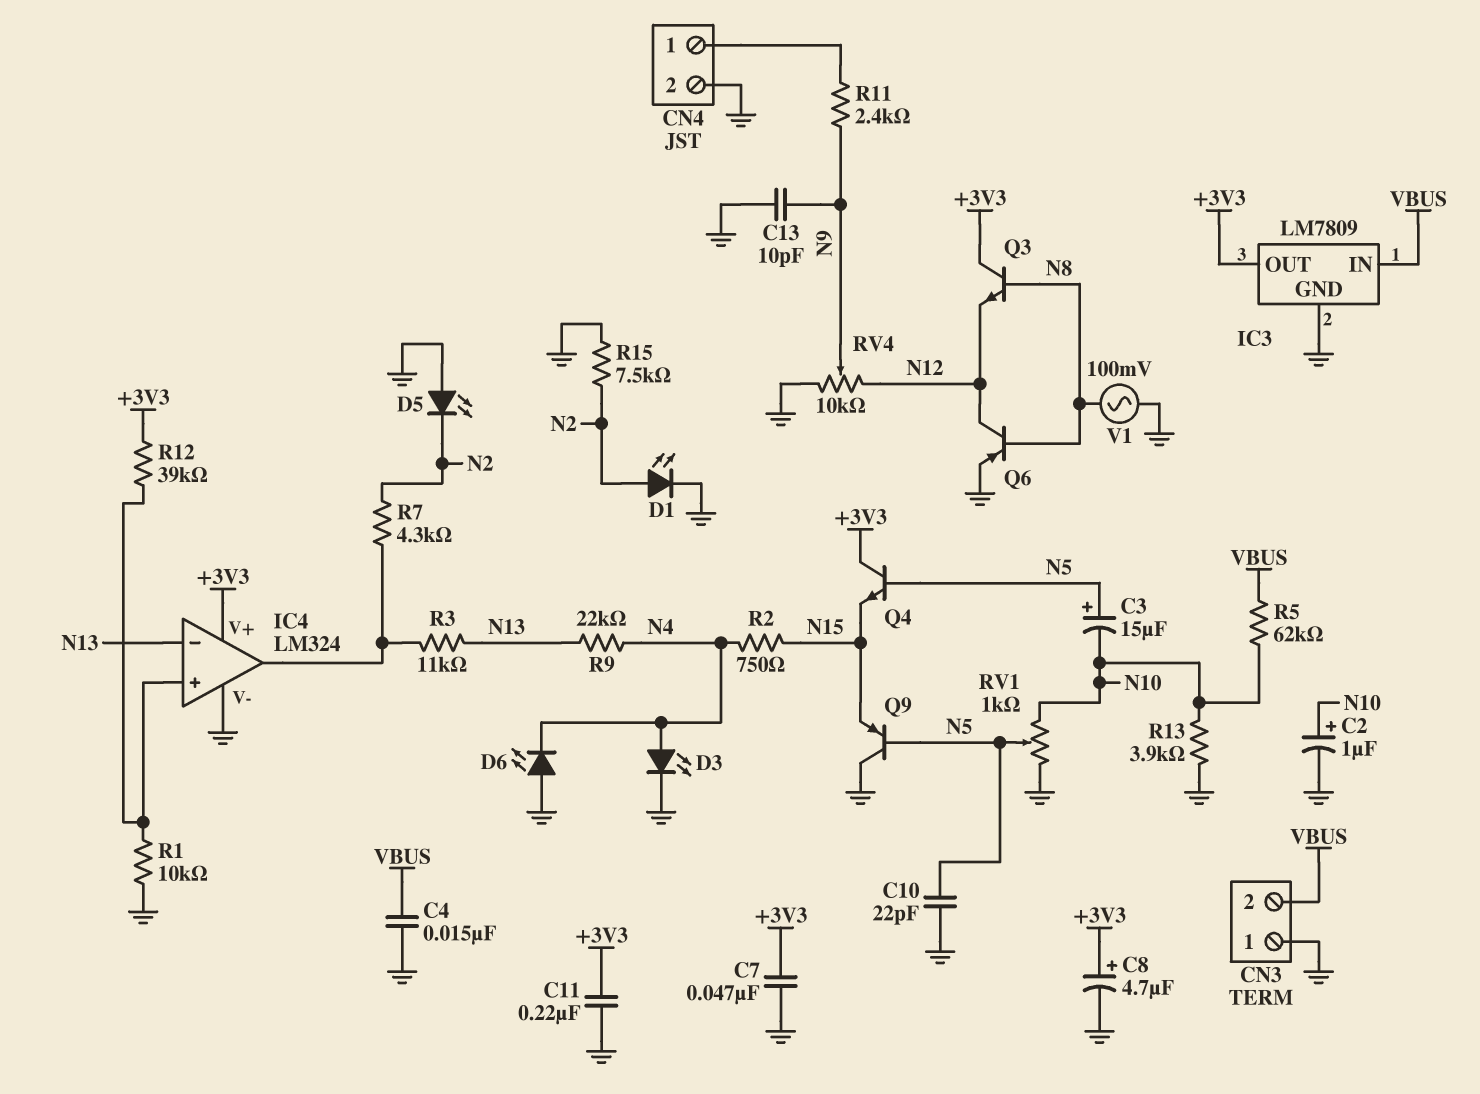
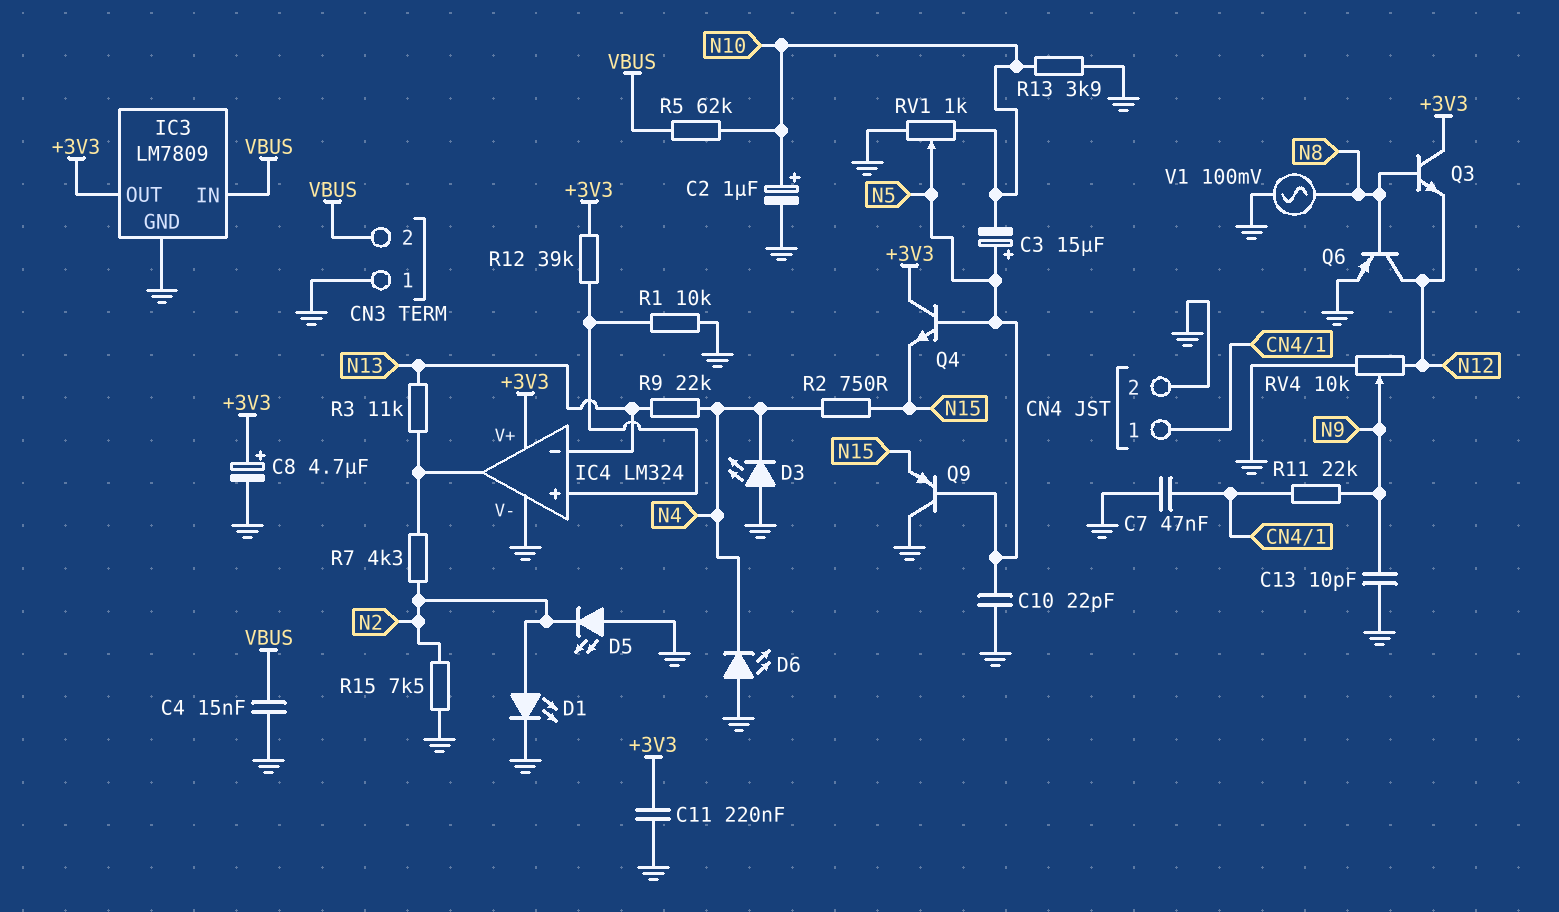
C7: 47nF (+3V3, GND) -> 47nF (CN4/1, GND)
D3: LED (A N4, K GND) -> LED (A GND, K N4)
R11: 2.4k (CN4/1, N9) -> 22k (CN4/1, N9)

